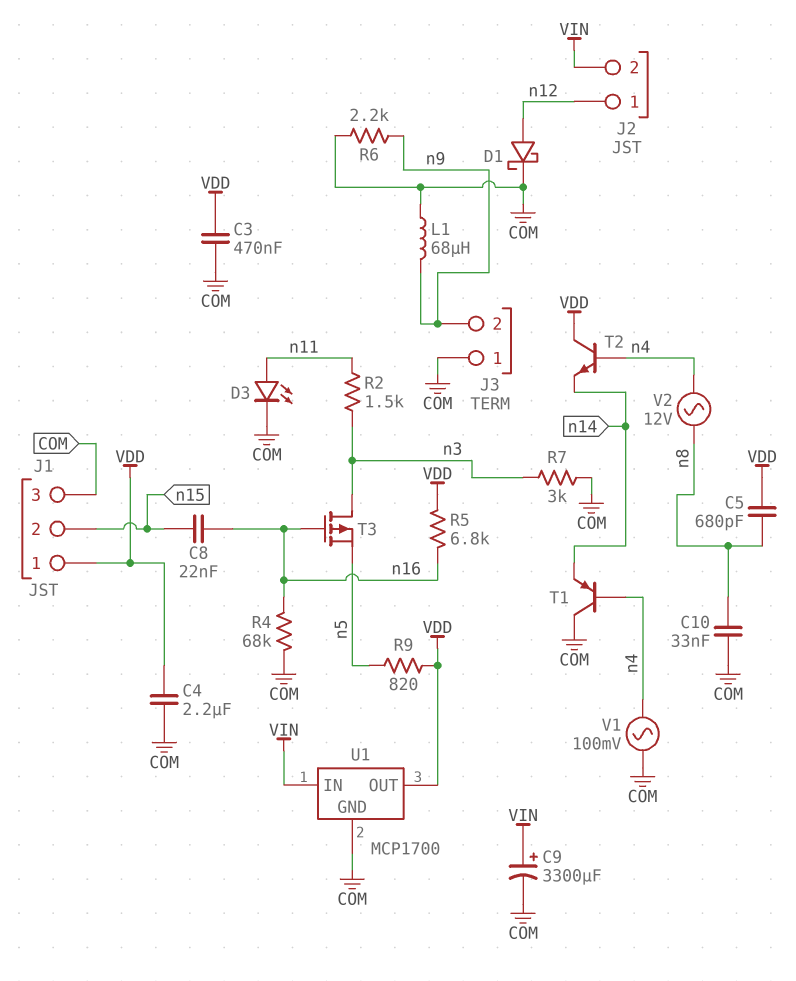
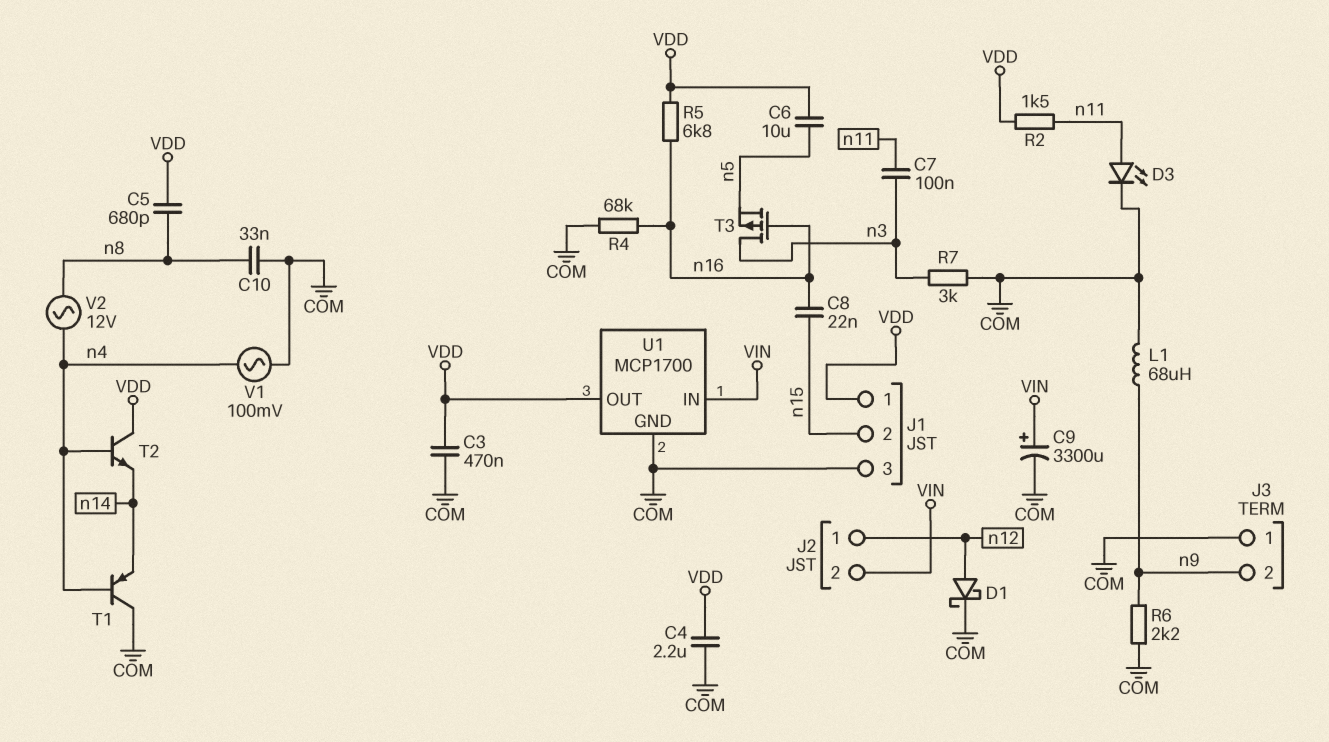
C6: none -> 10uF (VDD, n5)
C7: none -> 100nF (n3, n11)
R2: 1.5k (n3, n11) -> 1.5k (VDD, n11)
R9: 820 (VDD, n5) -> none

